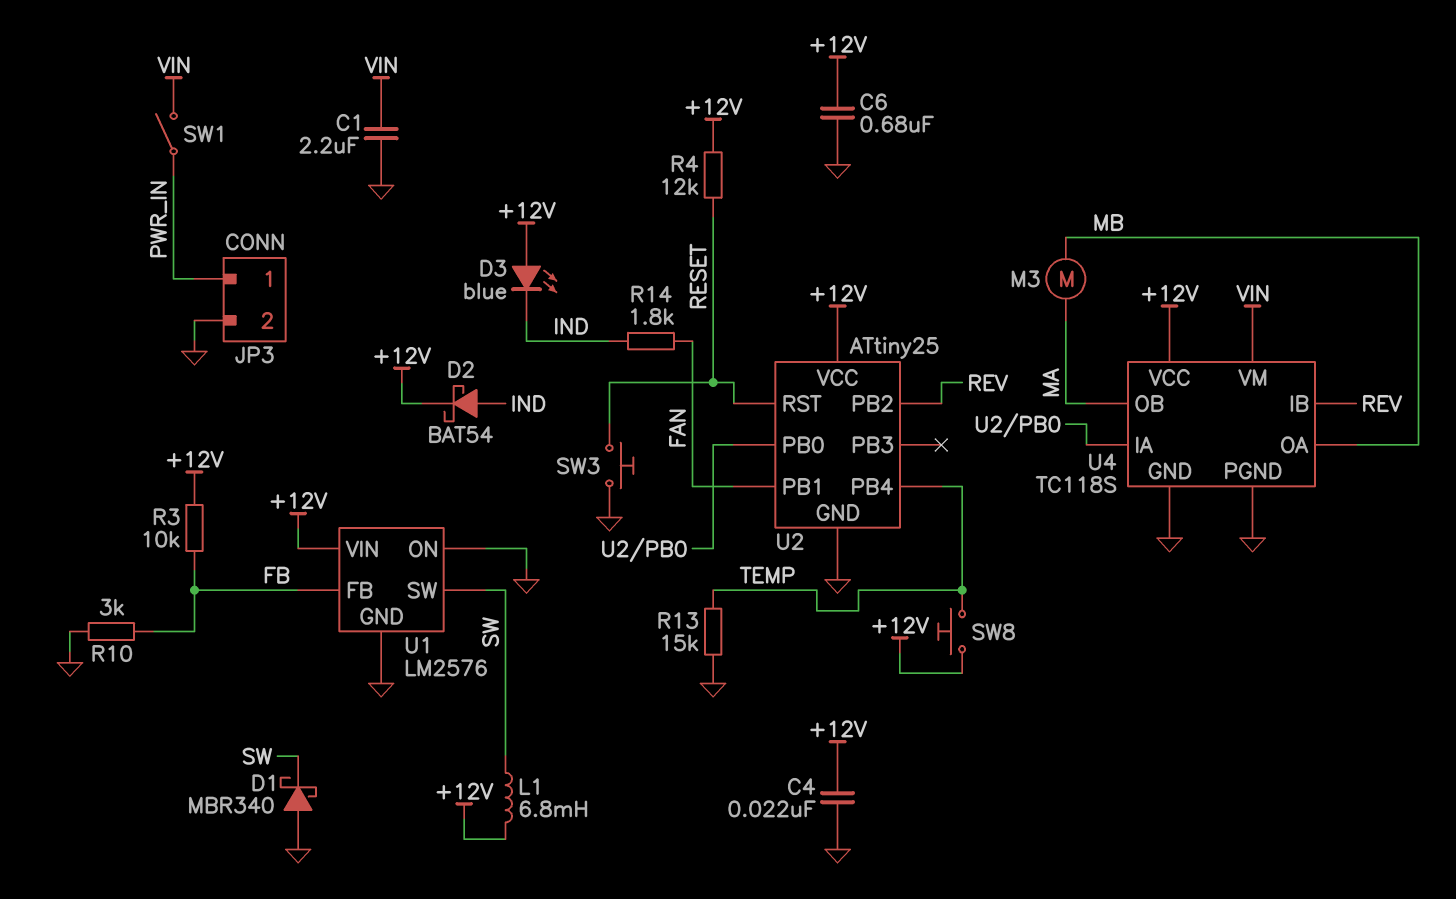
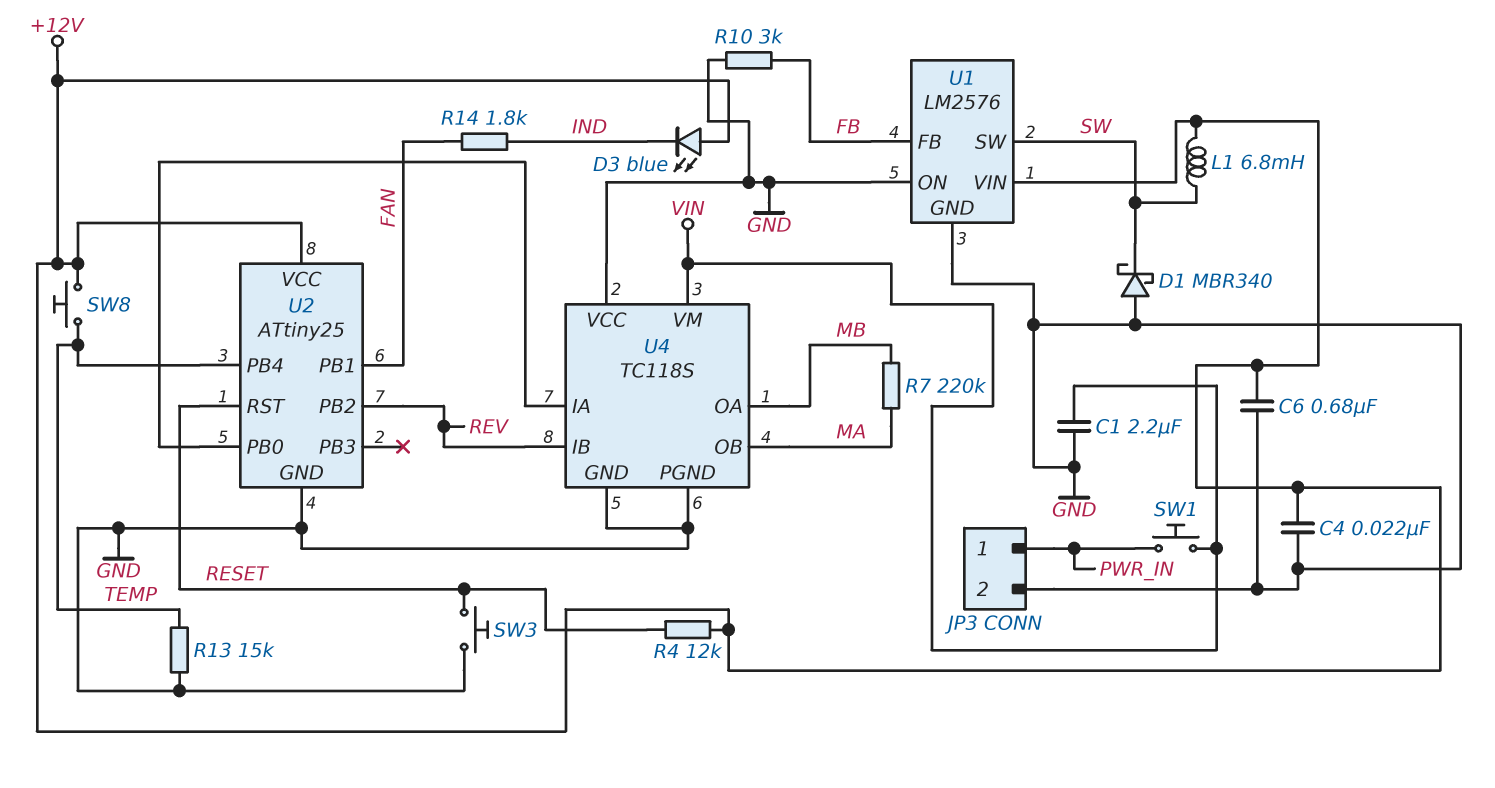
D2: schottky BAT54 (A IND, K +12V) -> none
M3: motor (MA, MB) -> none
R3: 10k (+12V, FB) -> none
R7: none -> 220k (MA, MB)
SW1: switch (PWR_IN, VIN) -> button (PWR_IN, VIN)
U4 pin VCC: +12V -> GND

